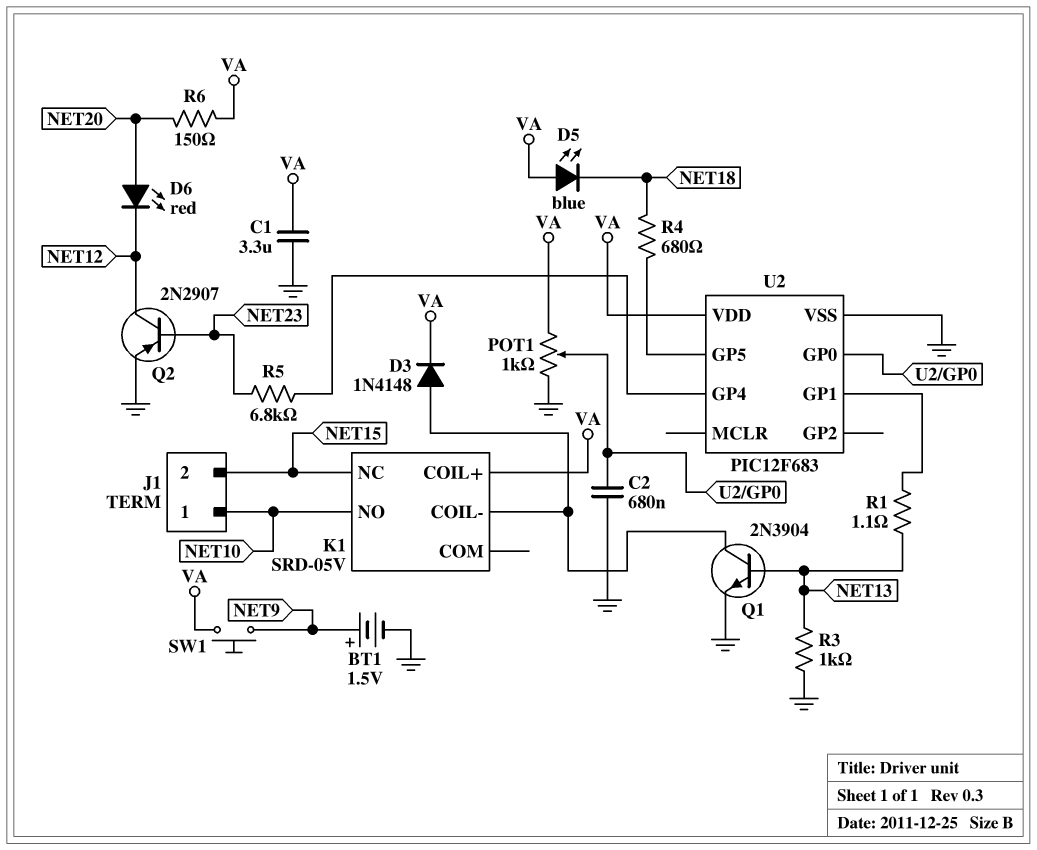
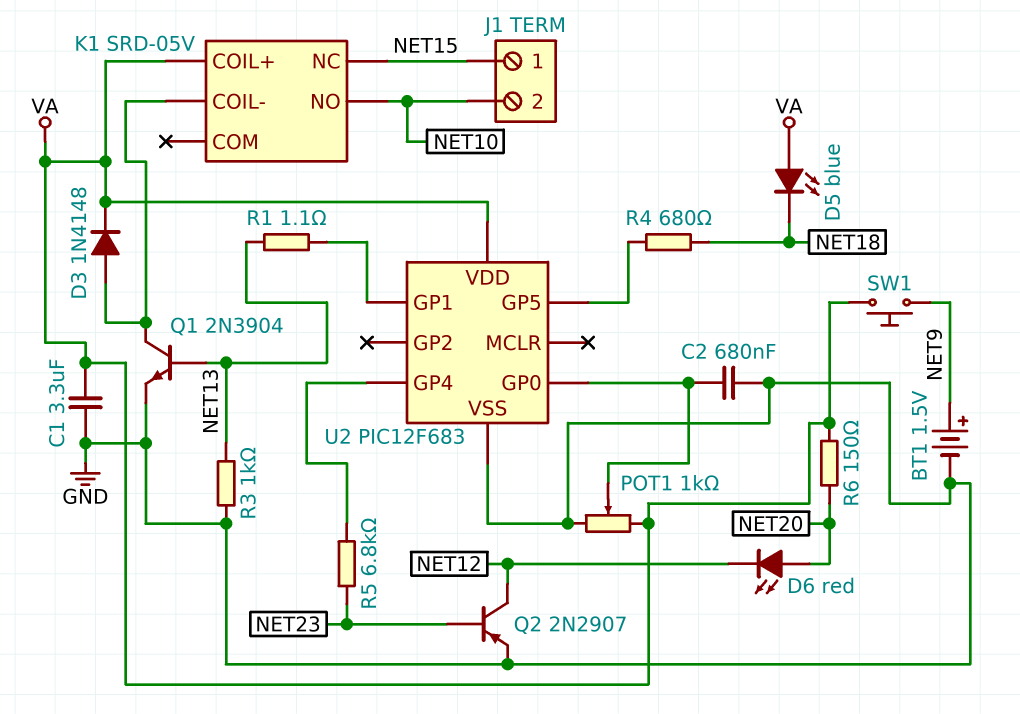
J1 pin 1: NET10 -> NET15
J1 pin 2: NET15 -> NET10

